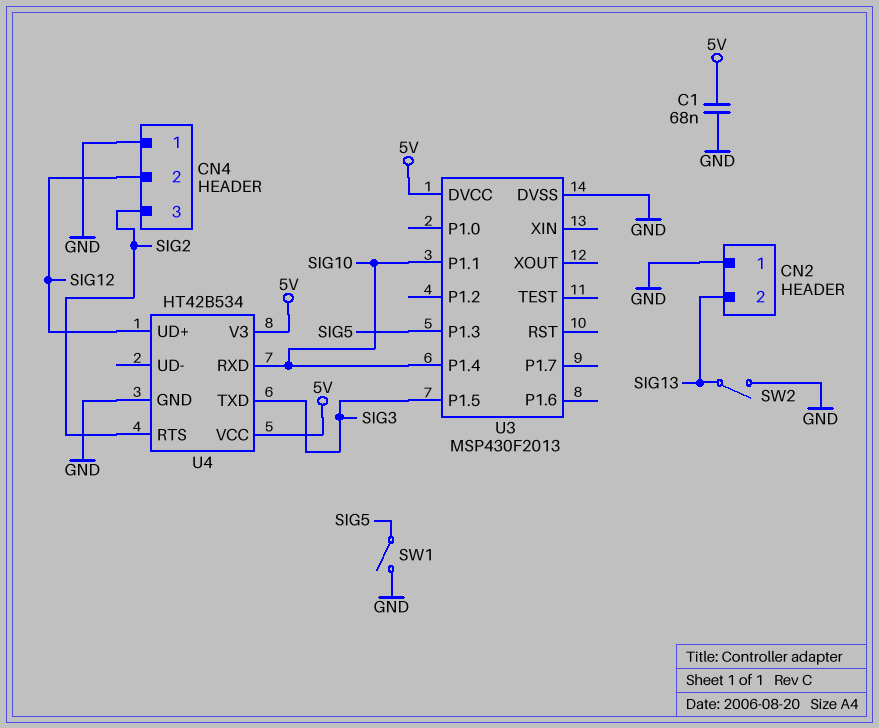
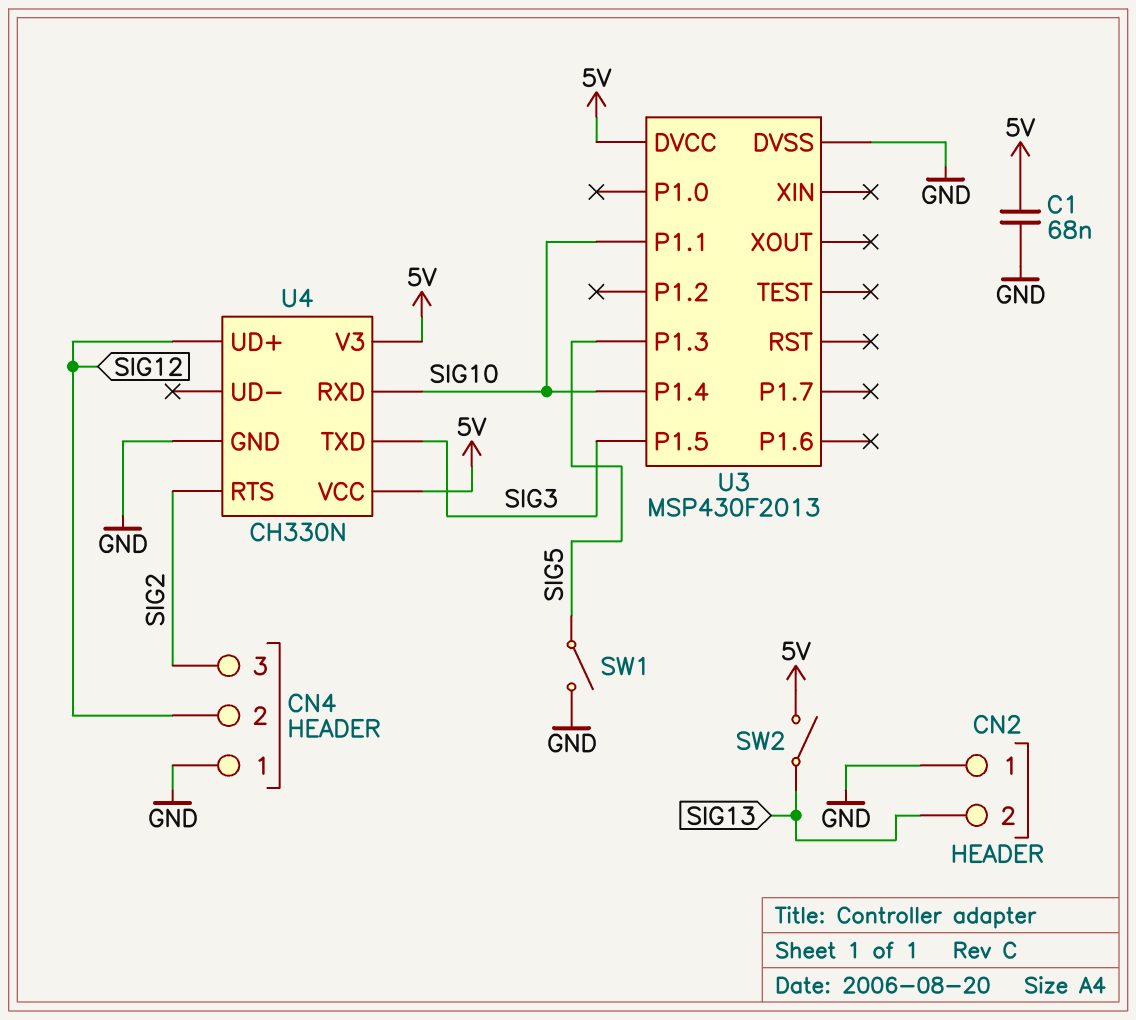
SW2: switch (GND, SIG13) -> switch (5V, SIG13)
U4: HT42B534 -> CH330N

